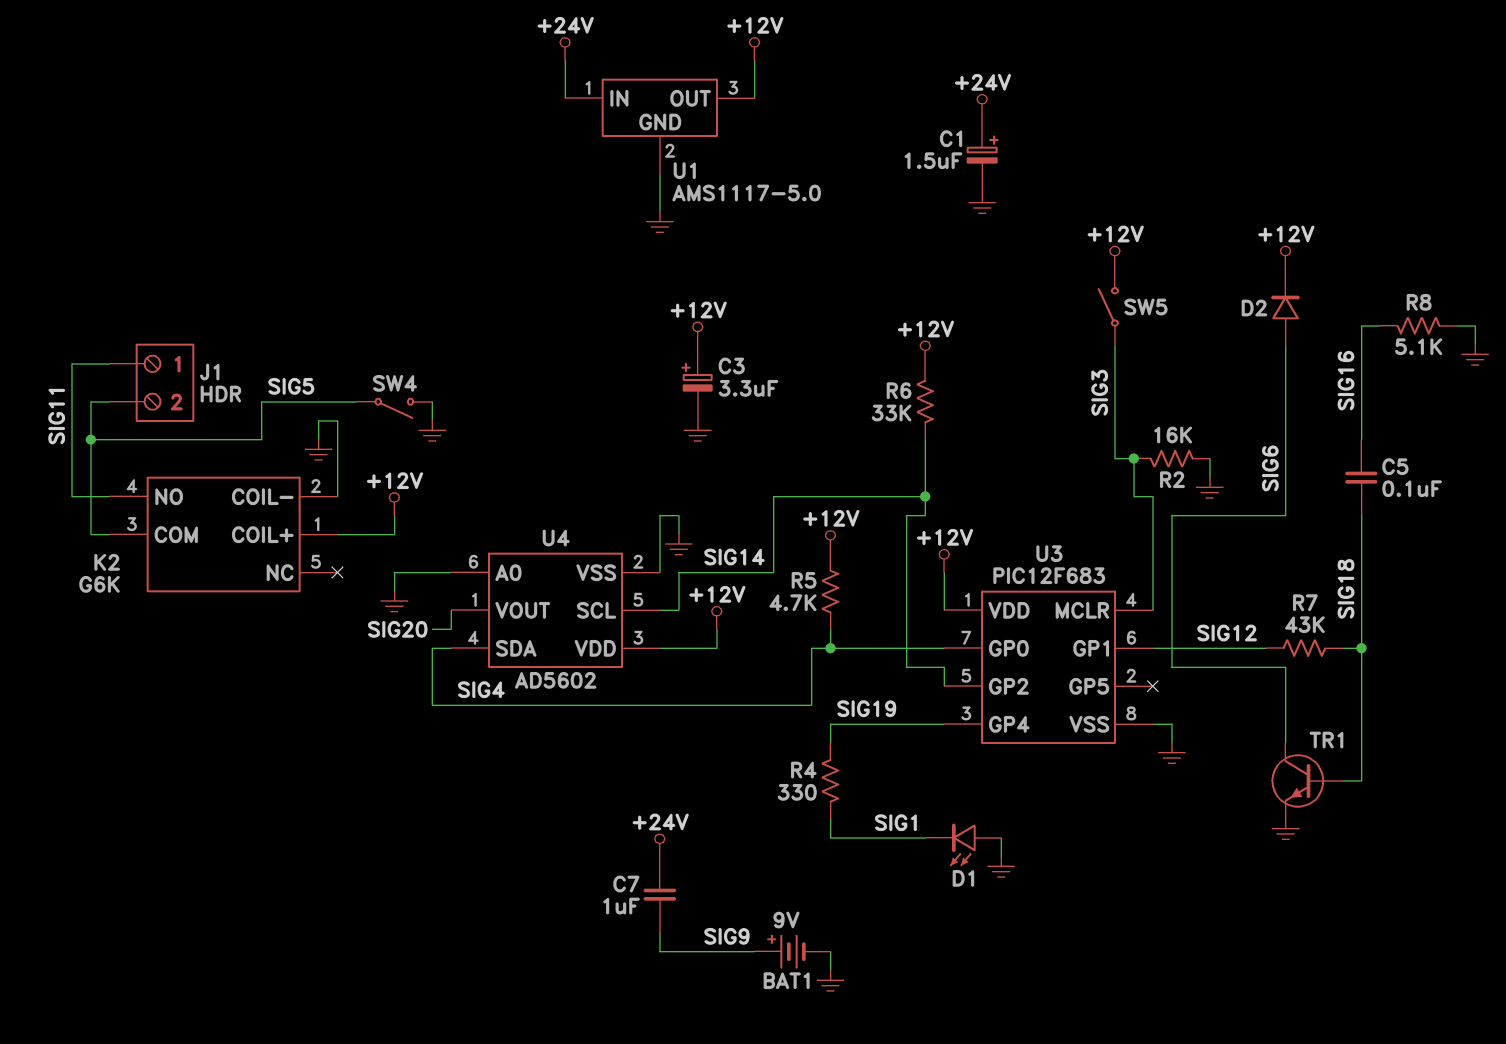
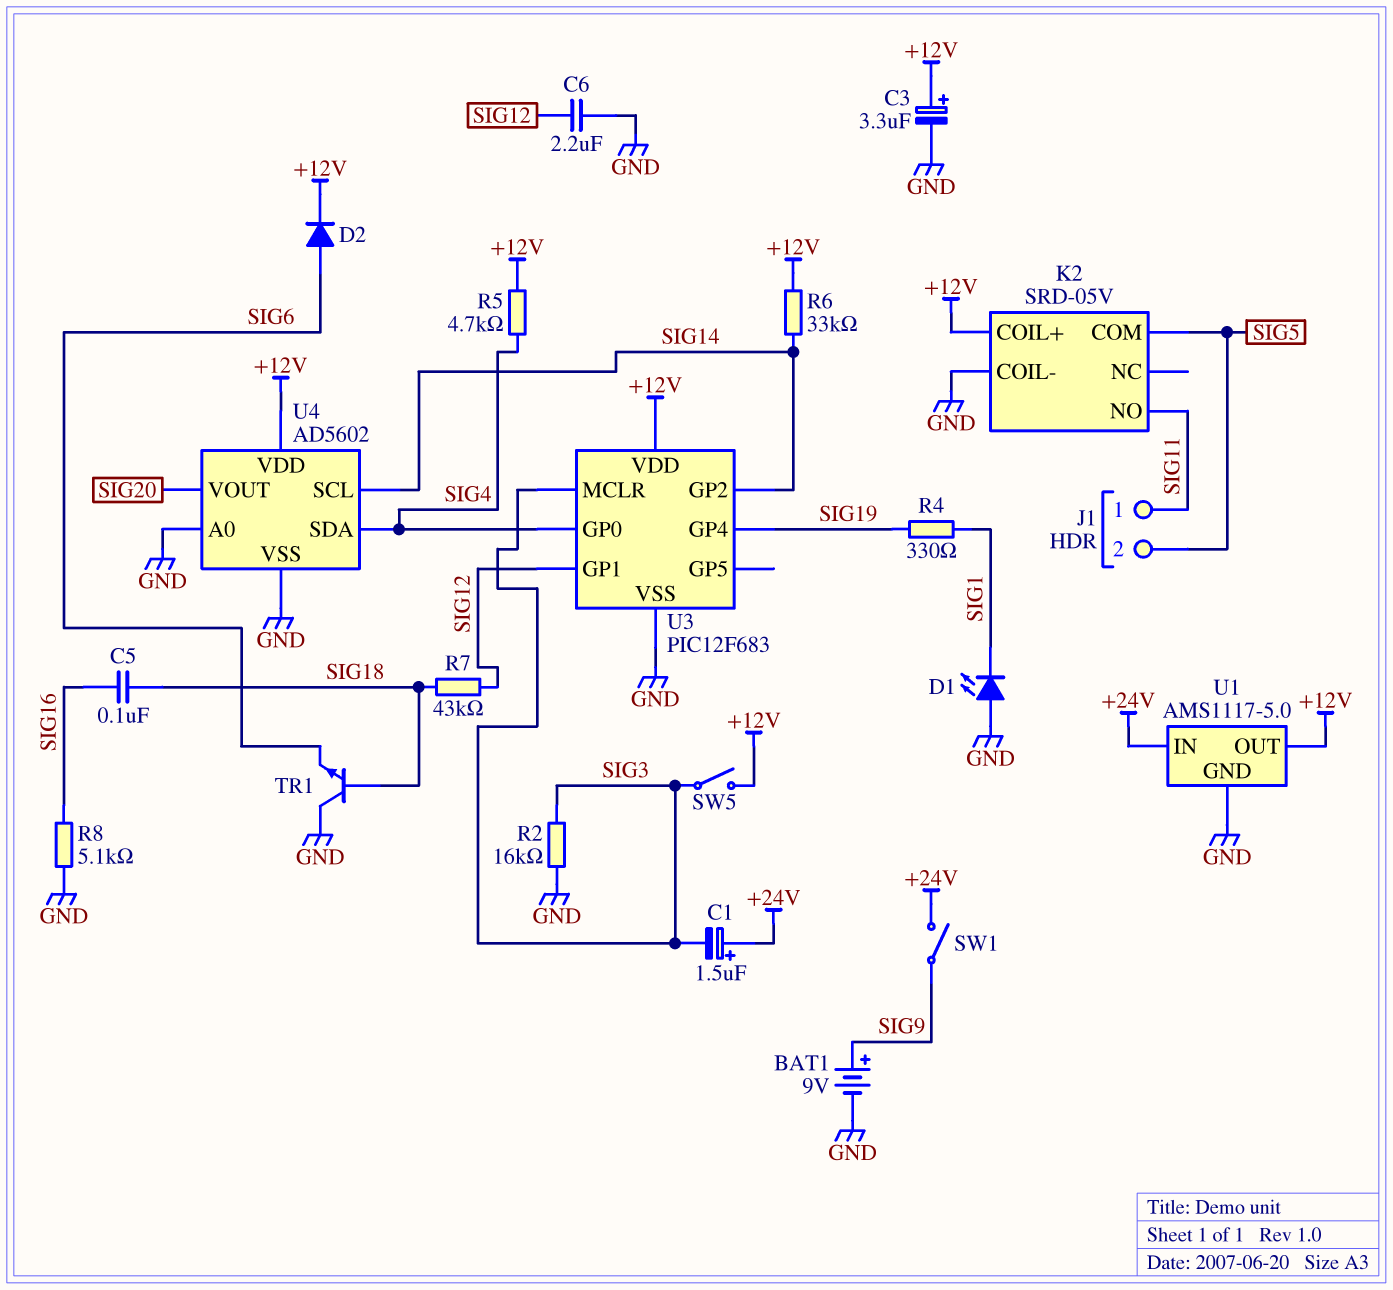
C1: 1.5uF (plus +24V, minus GND) -> 1.5uF (plus +24V, minus SIG3)
C6: none -> 2.2uF (GND, SIG12)
C7: 1uF (+24V, SIG9) -> none
K2: G6K -> SRD-05V
SW1: none -> switch (+24V, SIG9)
SW4: switch (GND, SIG5) -> none
TR1: NPN (B SIG18, C SIG6, E GND) -> NPN (B SIG18, C GND, E SIG6)

